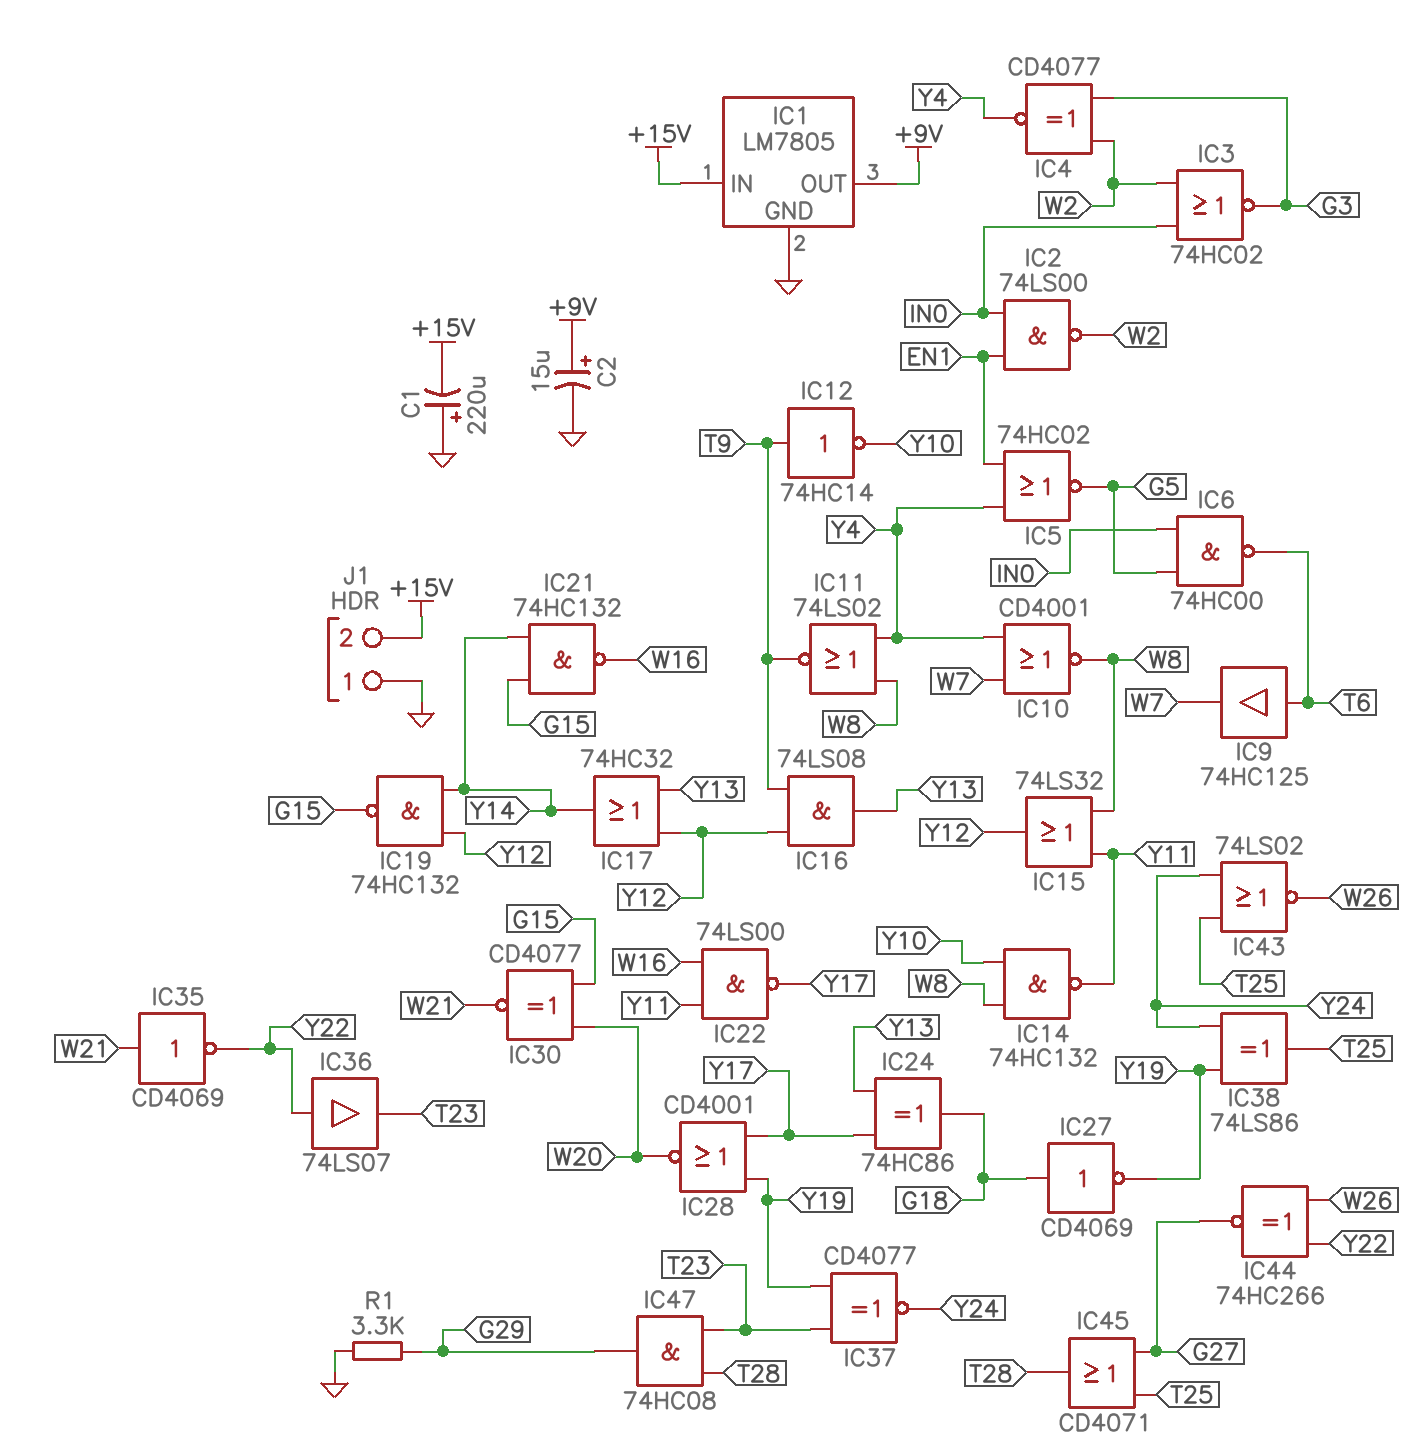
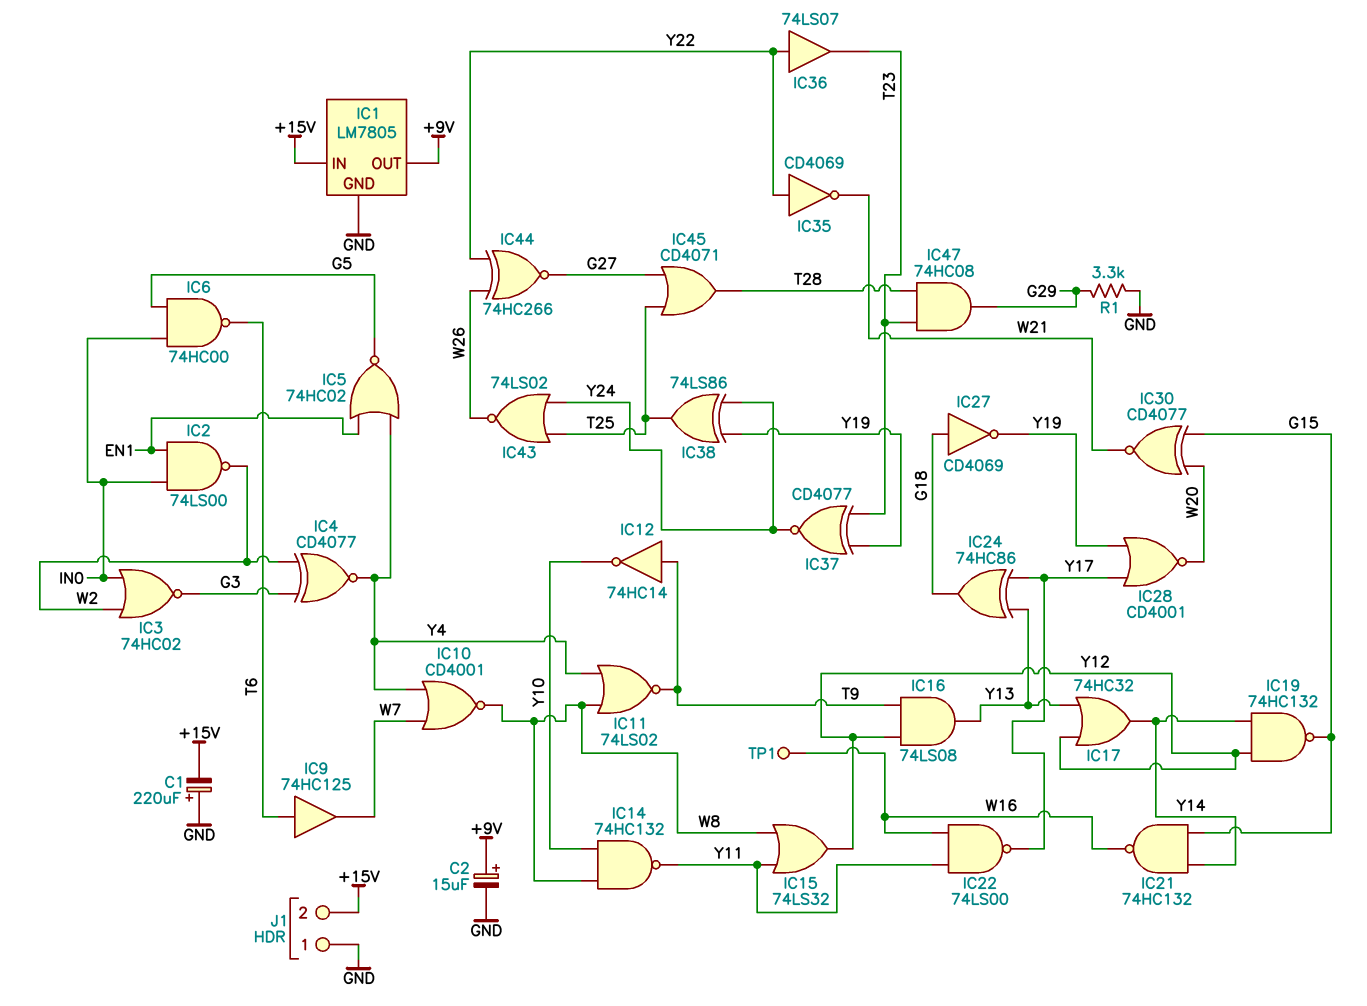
IC35: NOT CD4069 (in W21, out Y22) -> NOT CD4069 (in Y22, out W21)
TP1: none -> test point (W16)

